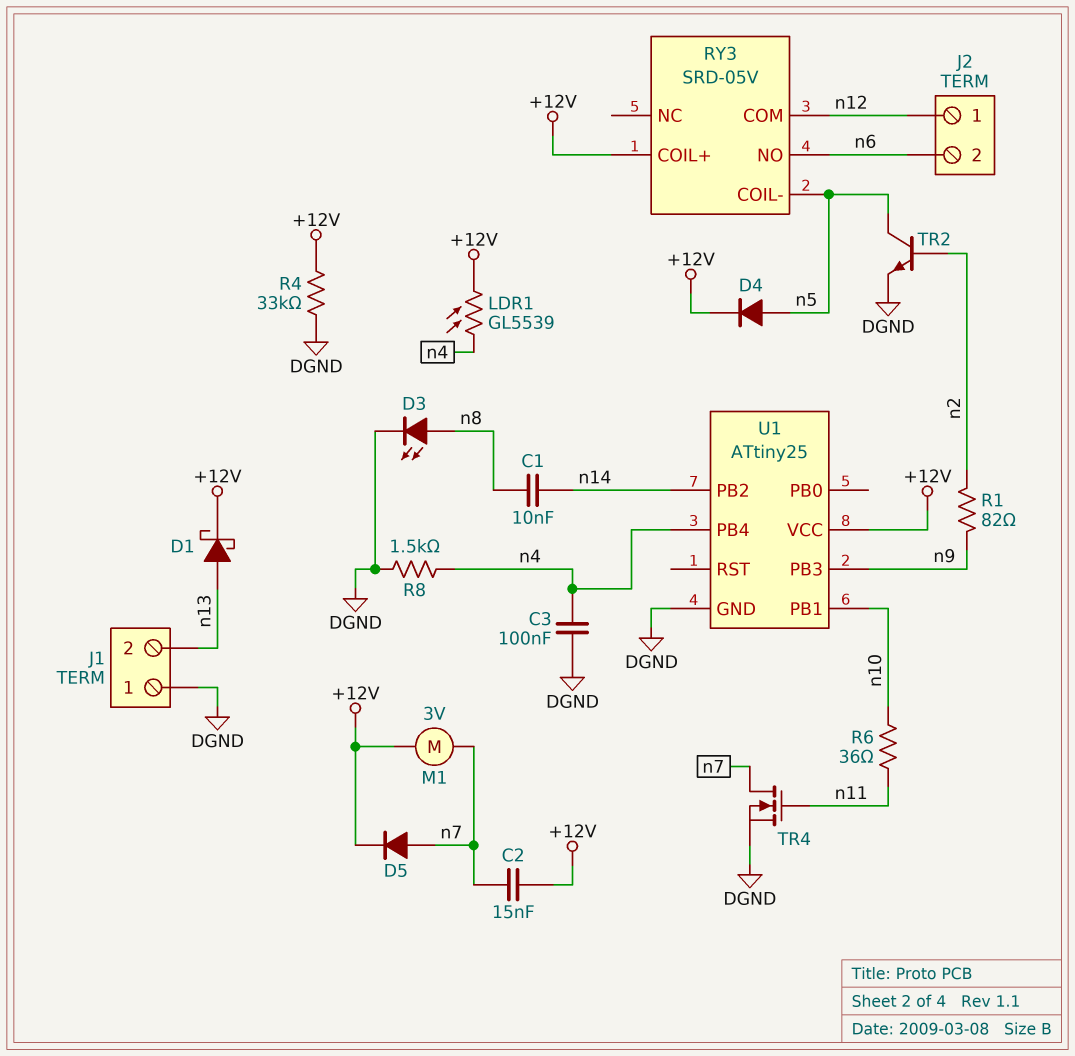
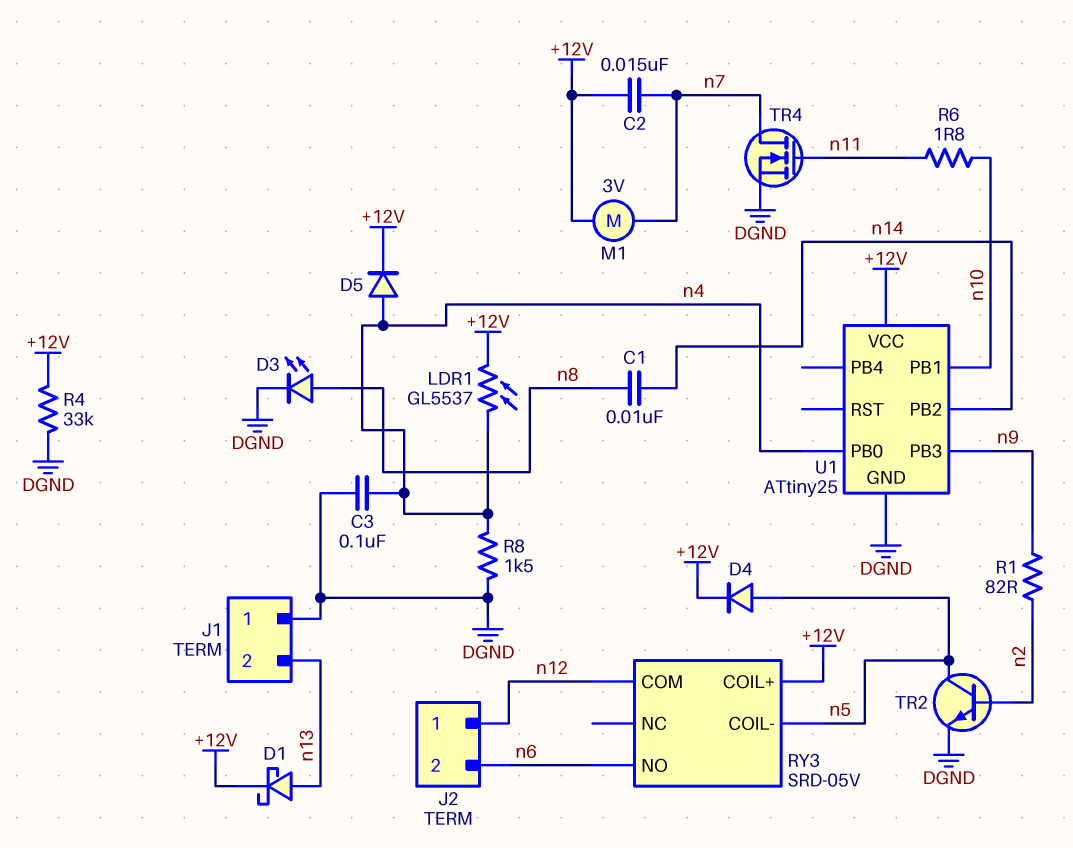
D5: diode (A n7, K +12V) -> diode (A n4, K +12V)
LDR1: GL5539 (+12V, n4) -> GL5537 (+12V, n4)
R6: 36 (n10, n11) -> 1.8 (n10, n11)
U1 pin PB0: none -> n4
U1 pin PB4: n4 -> none

